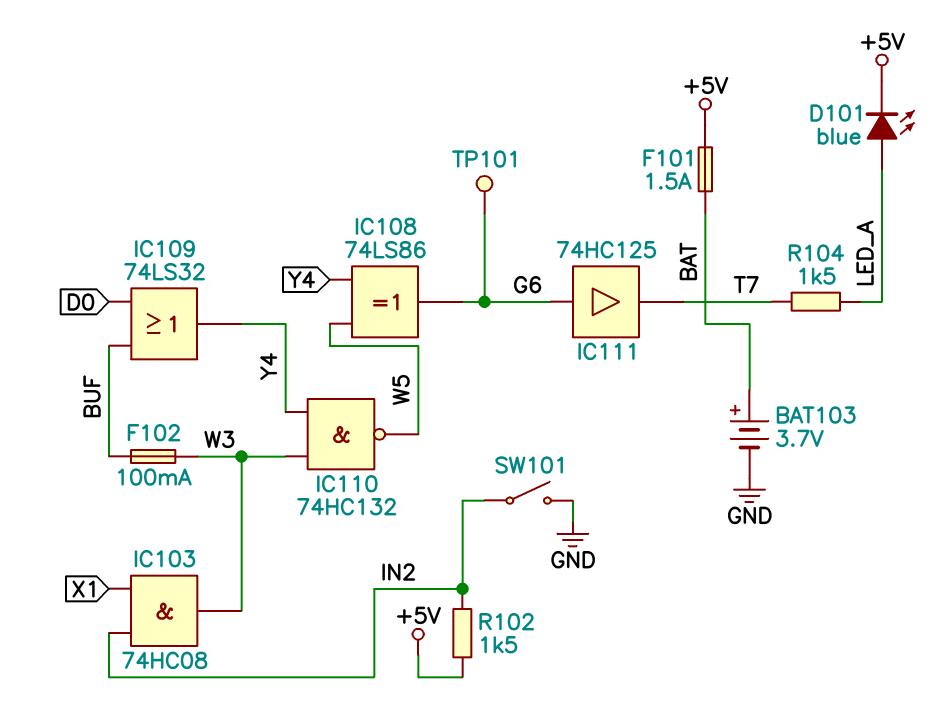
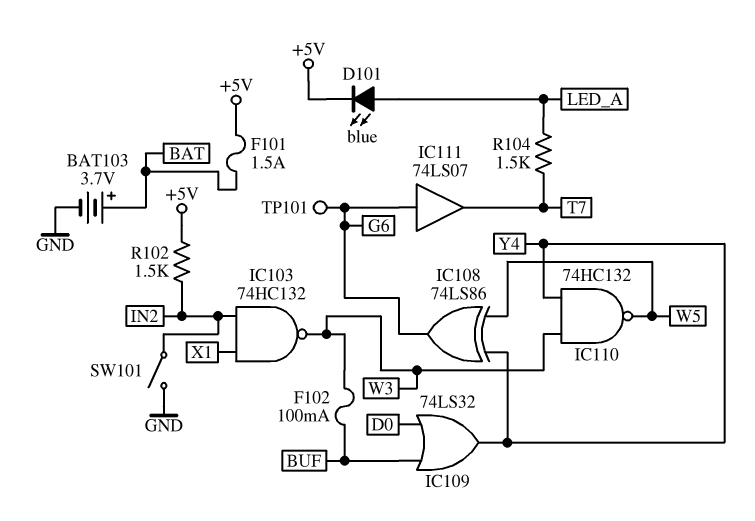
IC103: AND 74HC08 (in IN2, in X1, out W3) -> NAND 74HC132 (in IN2, in X1, out W3)
IC111: buffer 74HC125 (in G6, out T7) -> buffer 74LS07 (in G6, out T7)

